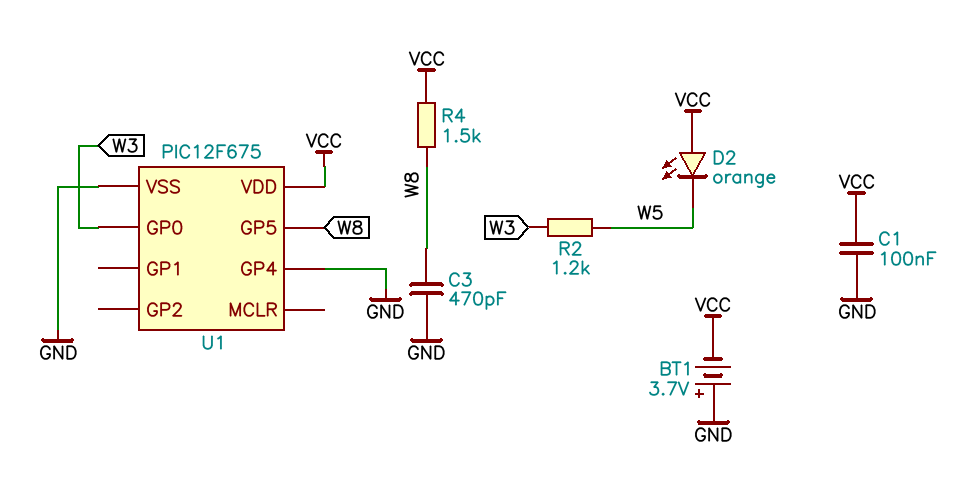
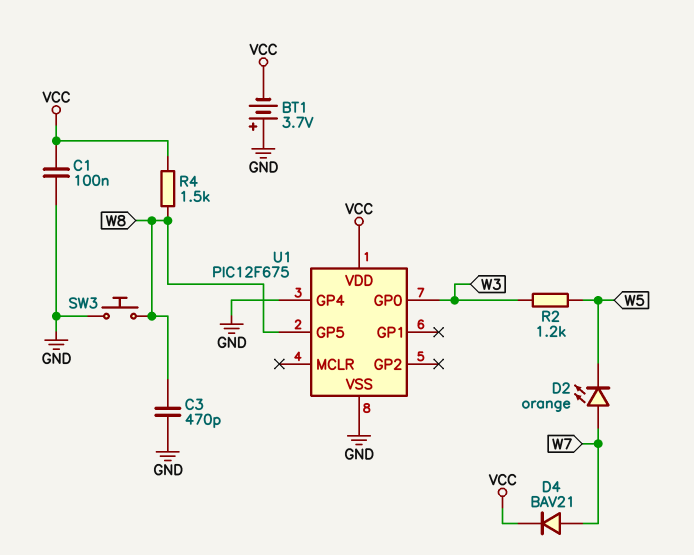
D2: LED orange (A VCC, K W5) -> LED orange (A W7, K W5)
D4: none -> diode BAV21 (A W7, K VCC)
SW3: none -> button (GND, W8)

